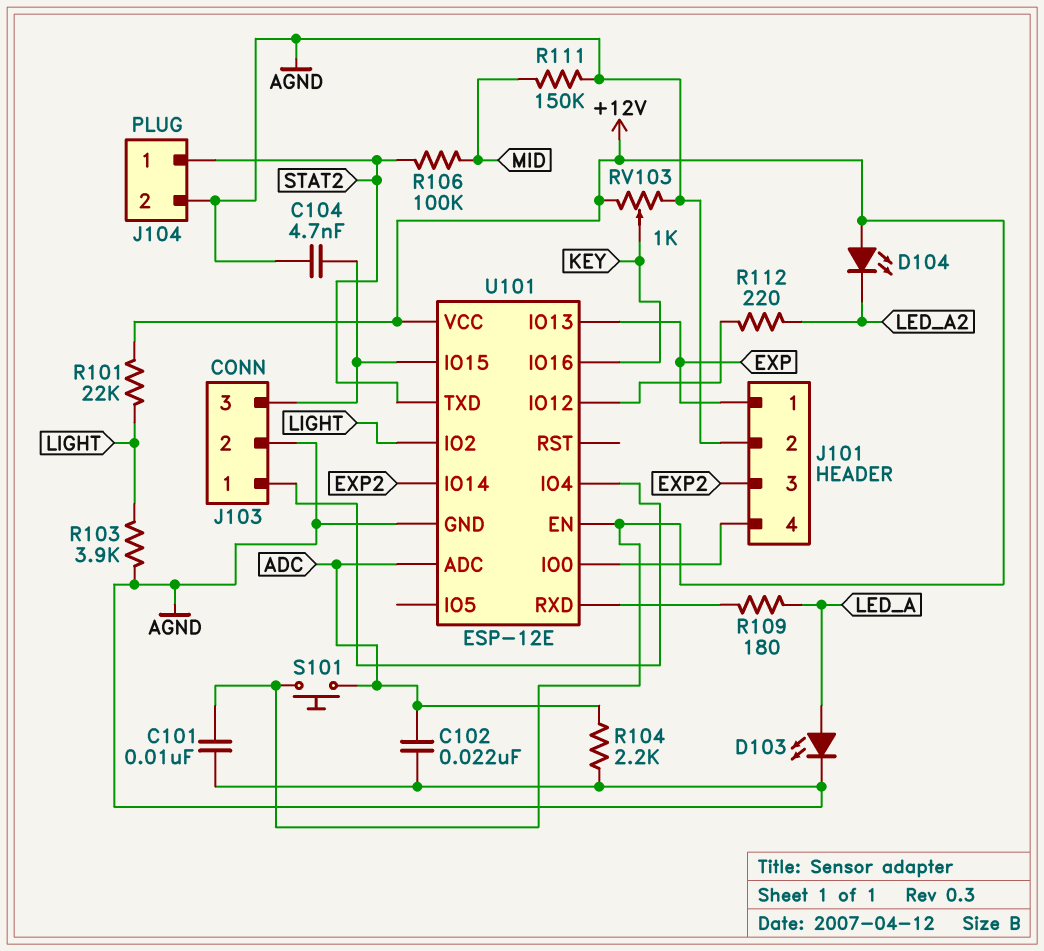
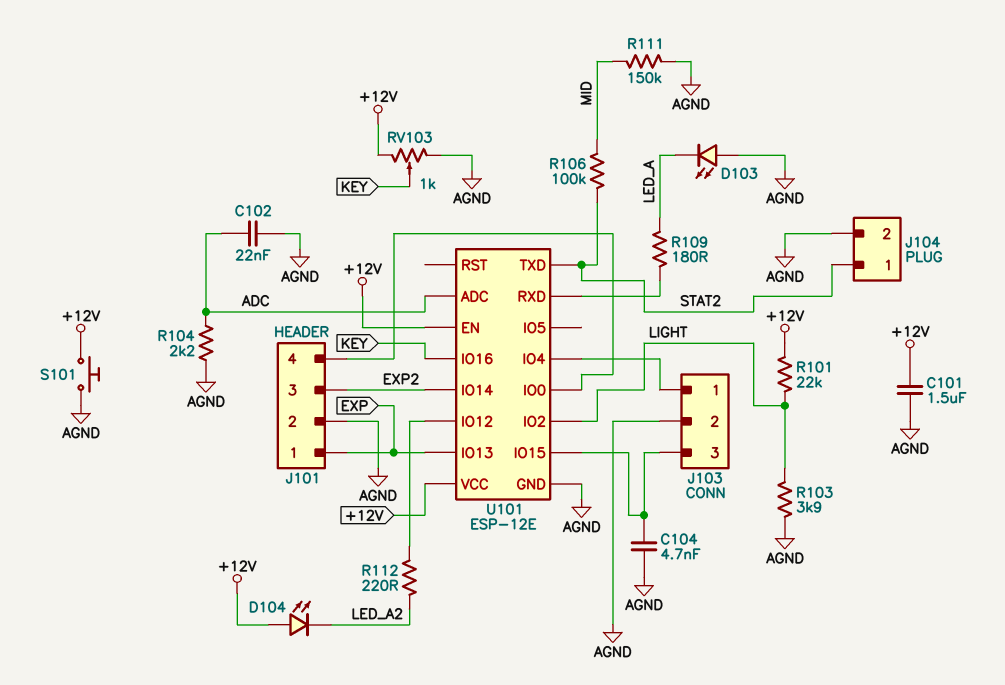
C101: 10nF (+12V, AGND) -> 1.5uF (+12V, AGND)
D103: LED (A LED_A, K AGND) -> LED (A AGND, K LED_A)
S101: button (+12V, ADC) -> button (+12V, AGND)

